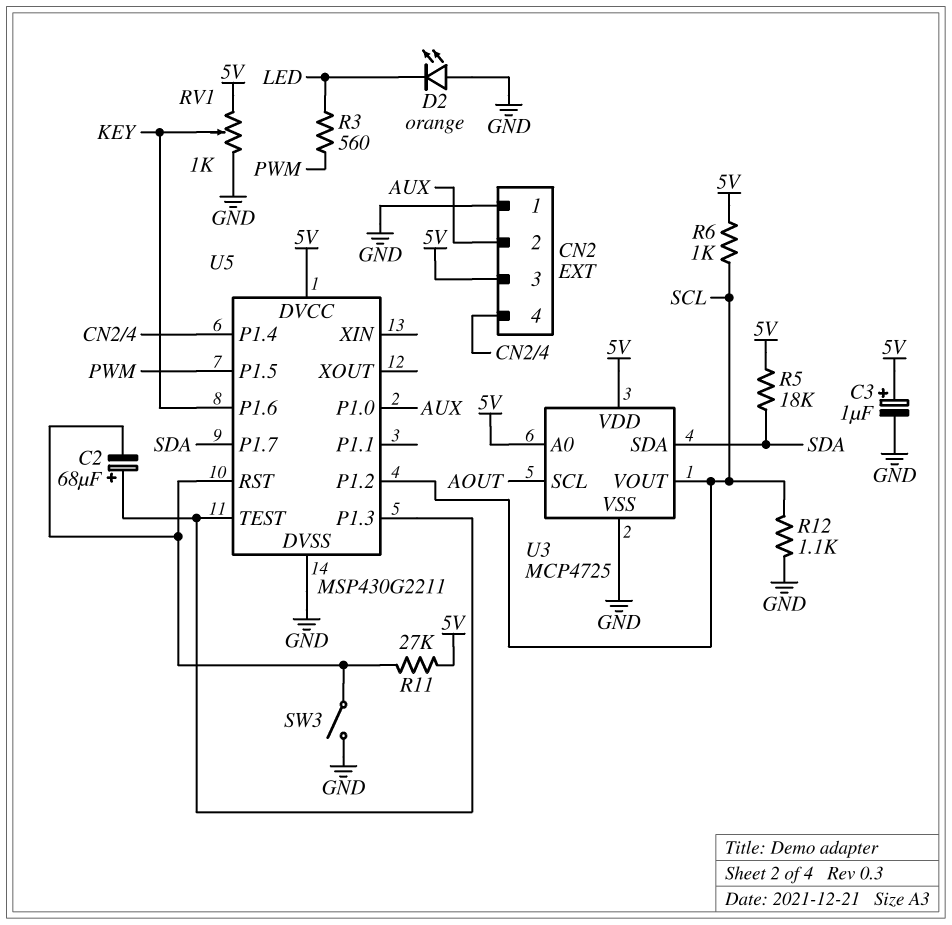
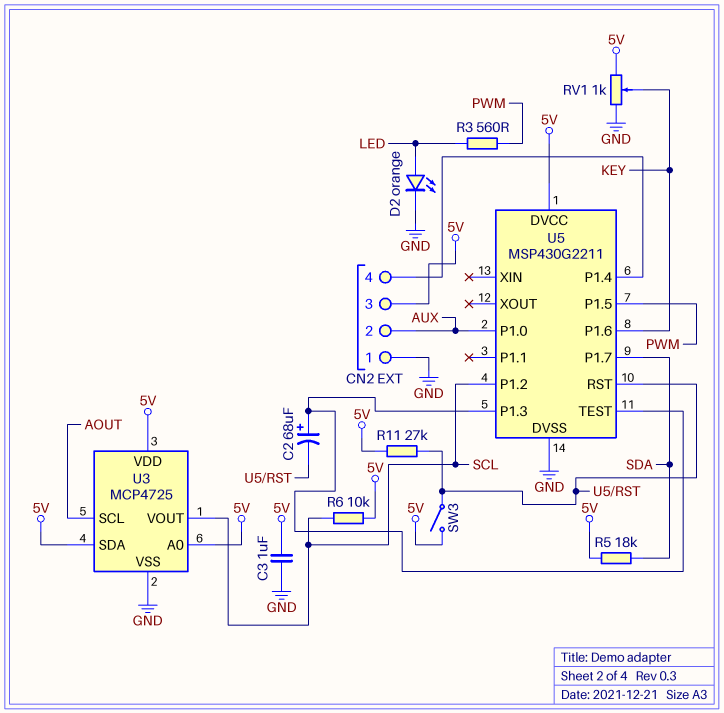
C3: 1uF (plus 5V, minus GND) -> 1uF (5V, GND)
D2: LED orange (A GND, K LED) -> LED orange (A LED, K GND)
R6: 1k (5V, SCL) -> 10k (5V, SCL)
R12: 1.1k (GND, SCL) -> none
SW3: switch (GND, U5/RST) -> switch (5V, U5/RST)
U3 pin SDA: SDA -> 5V

